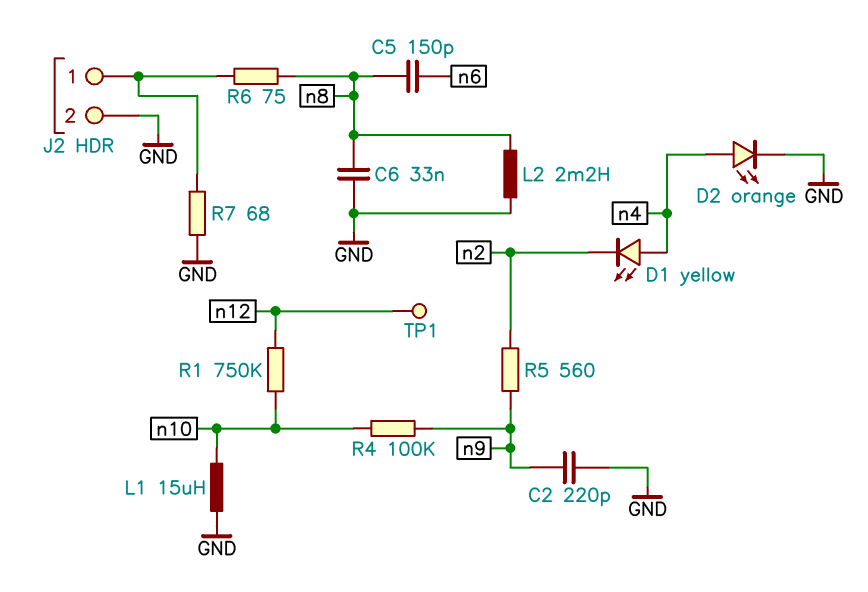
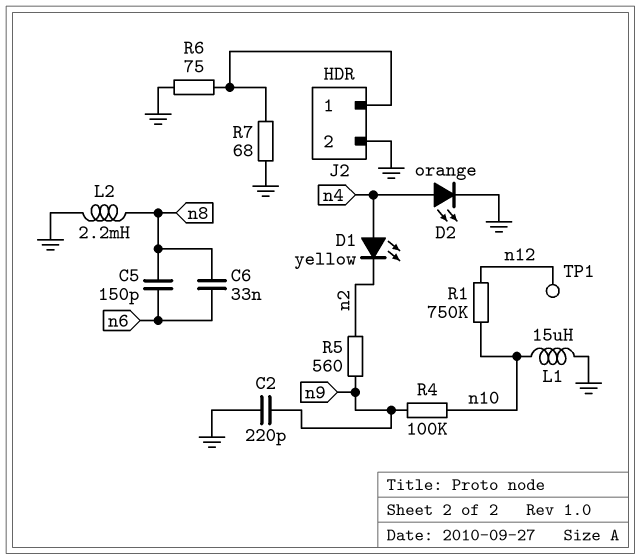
C6: 33nF (GND, n8) -> 33nF (n6, n8)
R6: 75 (J2/1, n8) -> 75 (GND, J2/1)

